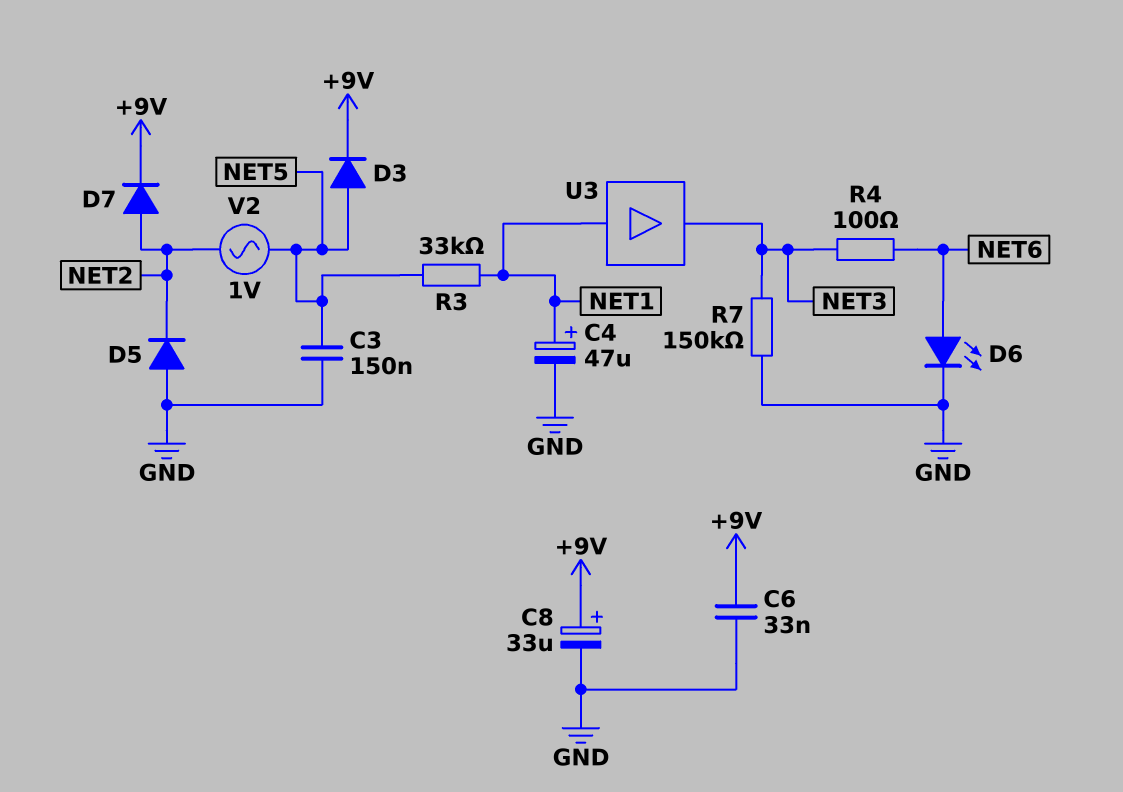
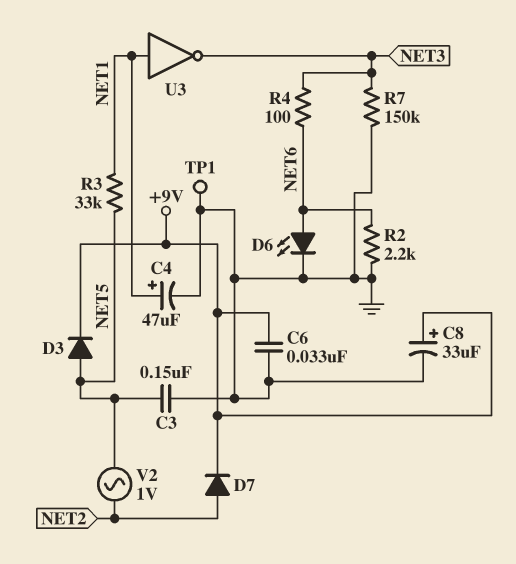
D5: diode (A GND, K NET2) -> none
R2: none -> 2.2k (GND, NET6)
TP1: none -> test point (GND)
U3: buffer (in NET1, out NET3) -> NOT (in NET1, out NET3)

